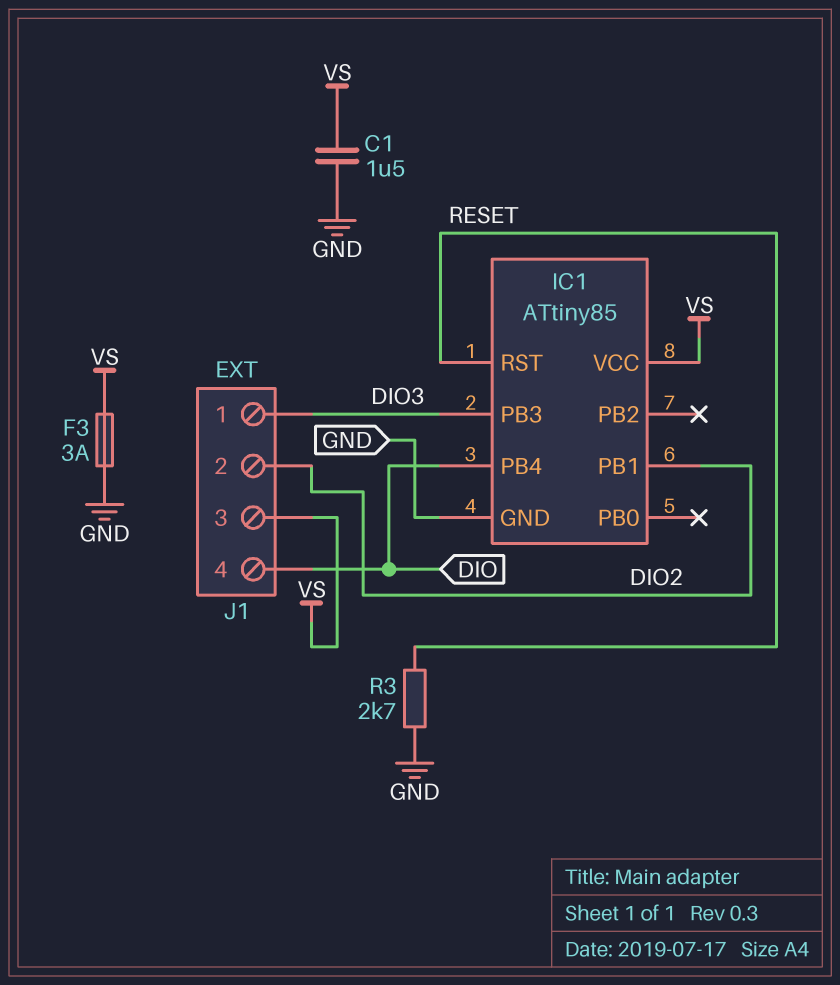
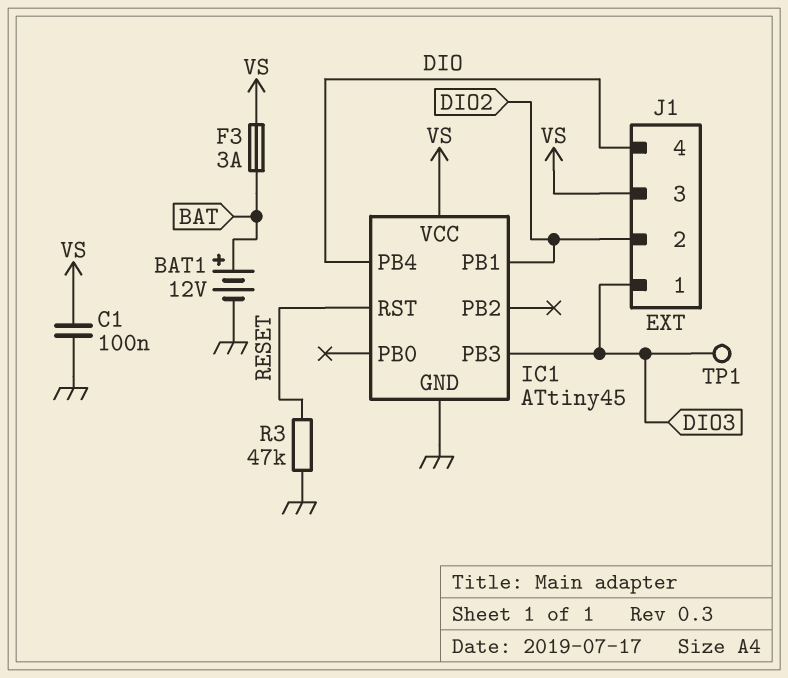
BAT1: none -> 12V (plus BAT, minus GND)
C1: 1.5uF (GND, VS) -> 100nF (GND, VS)
F3: 3A (GND, VS) -> 3A (BAT, VS)
IC1: ATtiny85 -> ATtiny45
R3: 2.7k (GND, RESET) -> 47k (GND, RESET)
TP1: none -> test point (DIO3)

